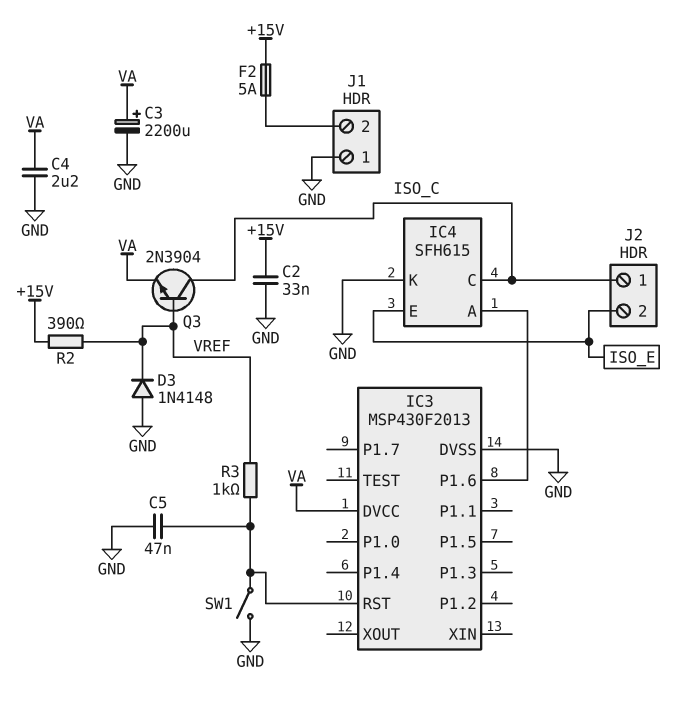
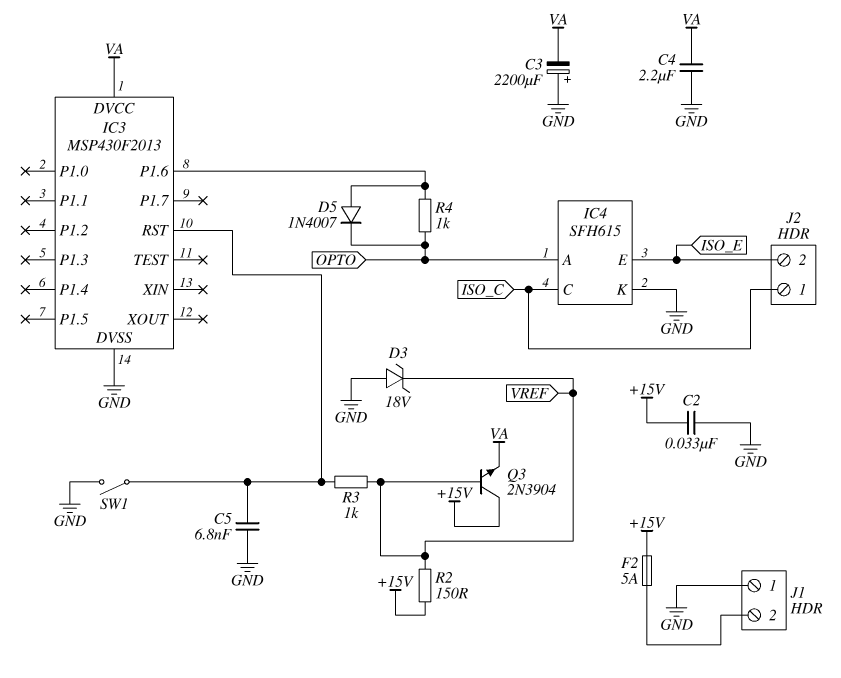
C3: 2200uF (plus VA, minus GND) -> 2200uF (plus GND, minus VA)
C5: 47nF (GND, IC3/RST) -> 6.8nF (GND, IC3/RST)
D3: diode 1N4148 (A GND, K VREF) -> zener 18V (A GND, K VREF)
D5: none -> diode 1N4007 (A IC3/P1.6, K OPTO)
IC4 pin A: IC3/P1.6 -> OPTO
Q3: NPN 2N3904 (B VREF, C ISO_C, E VA) -> NPN 2N3904 (B VREF, C +15V, E VA)
R2: 390 (+15V, VREF) -> 150 (+15V, VREF)
R4: none -> 1k (IC3/P1.6, OPTO)

